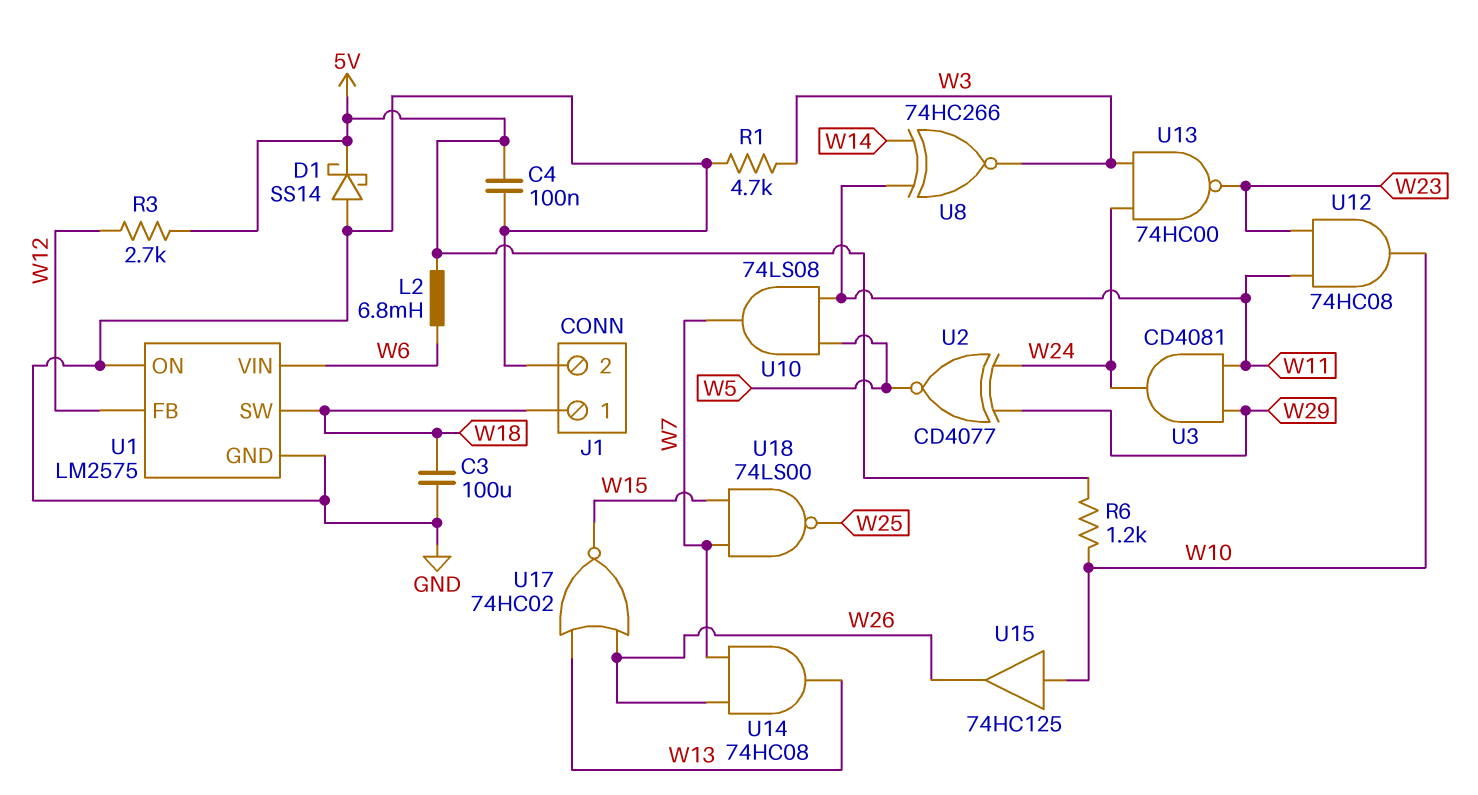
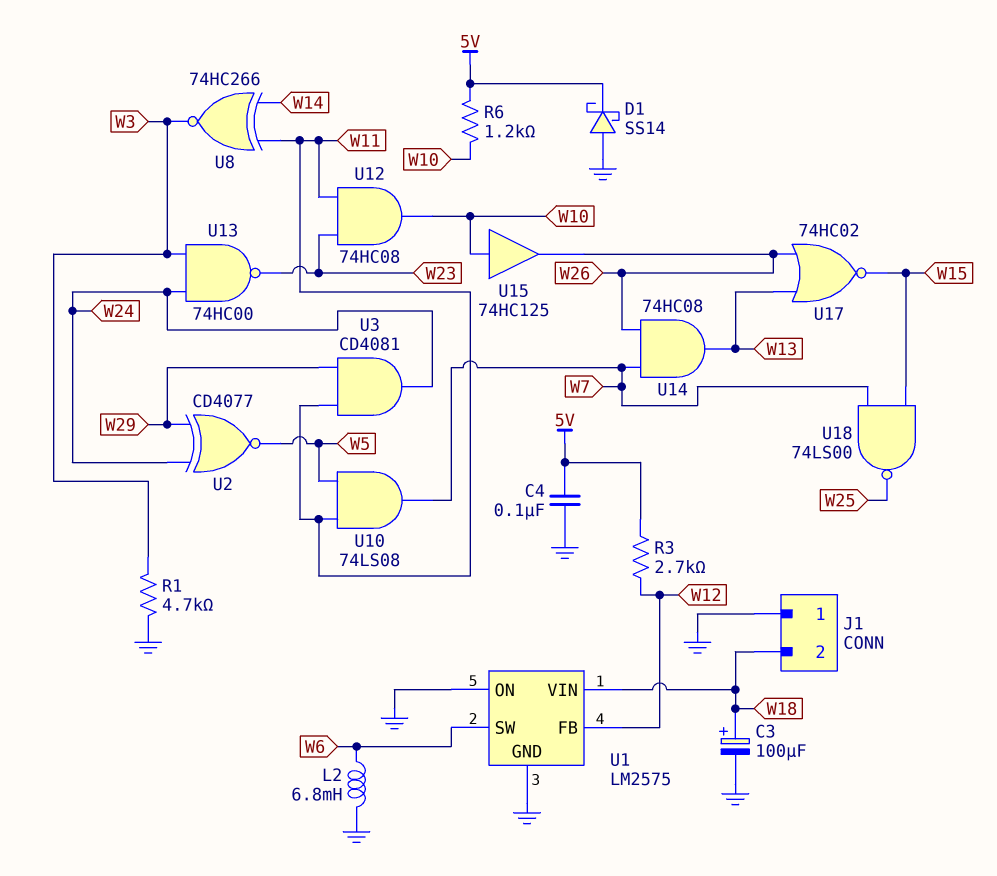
C3: 100uF (GND, W18) -> 100uF (plus W18, minus GND)
J1 pin 1: W18 -> GND
J1 pin 2: GND -> W18
L2: 6.8mH (5V, W6) -> 6.8mH (GND, W6)
U1 pin SW: W18 -> W6
U1 pin VIN: W6 -> W18

